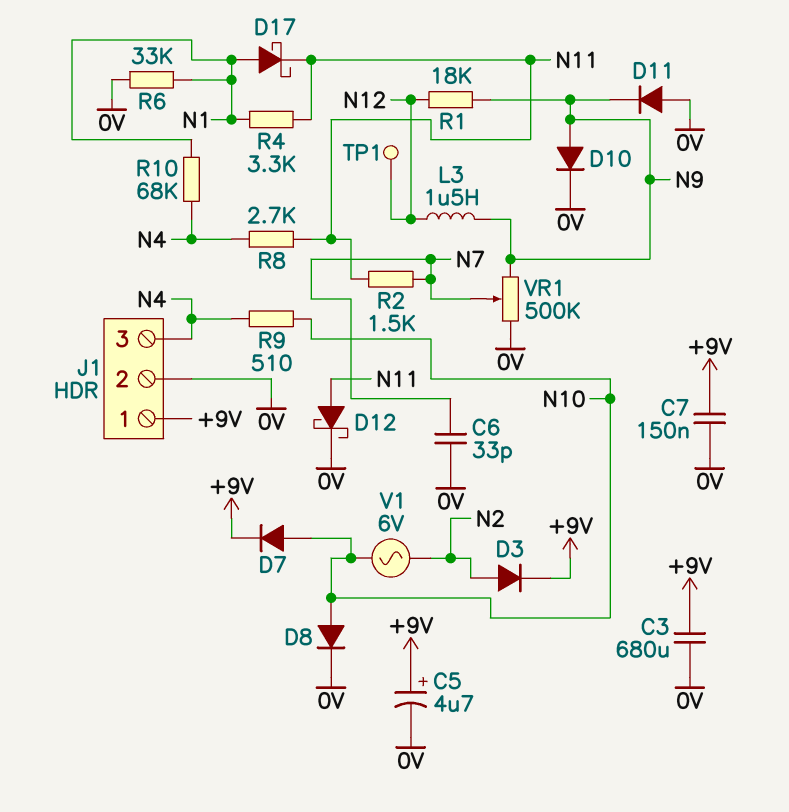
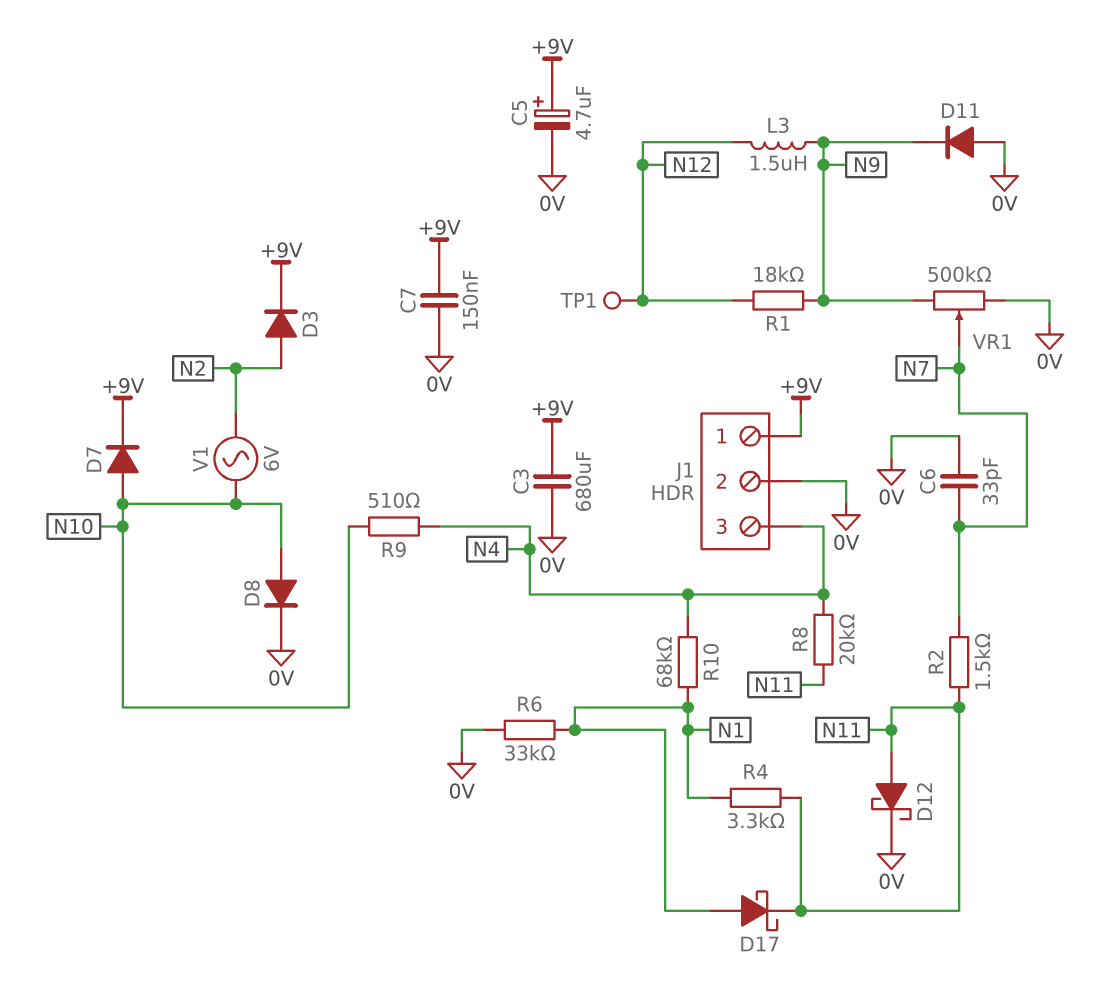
D10: diode (A N9, K 0V) -> none
R8: 2.7k (N4, N11) -> 20k (N4, N11)

